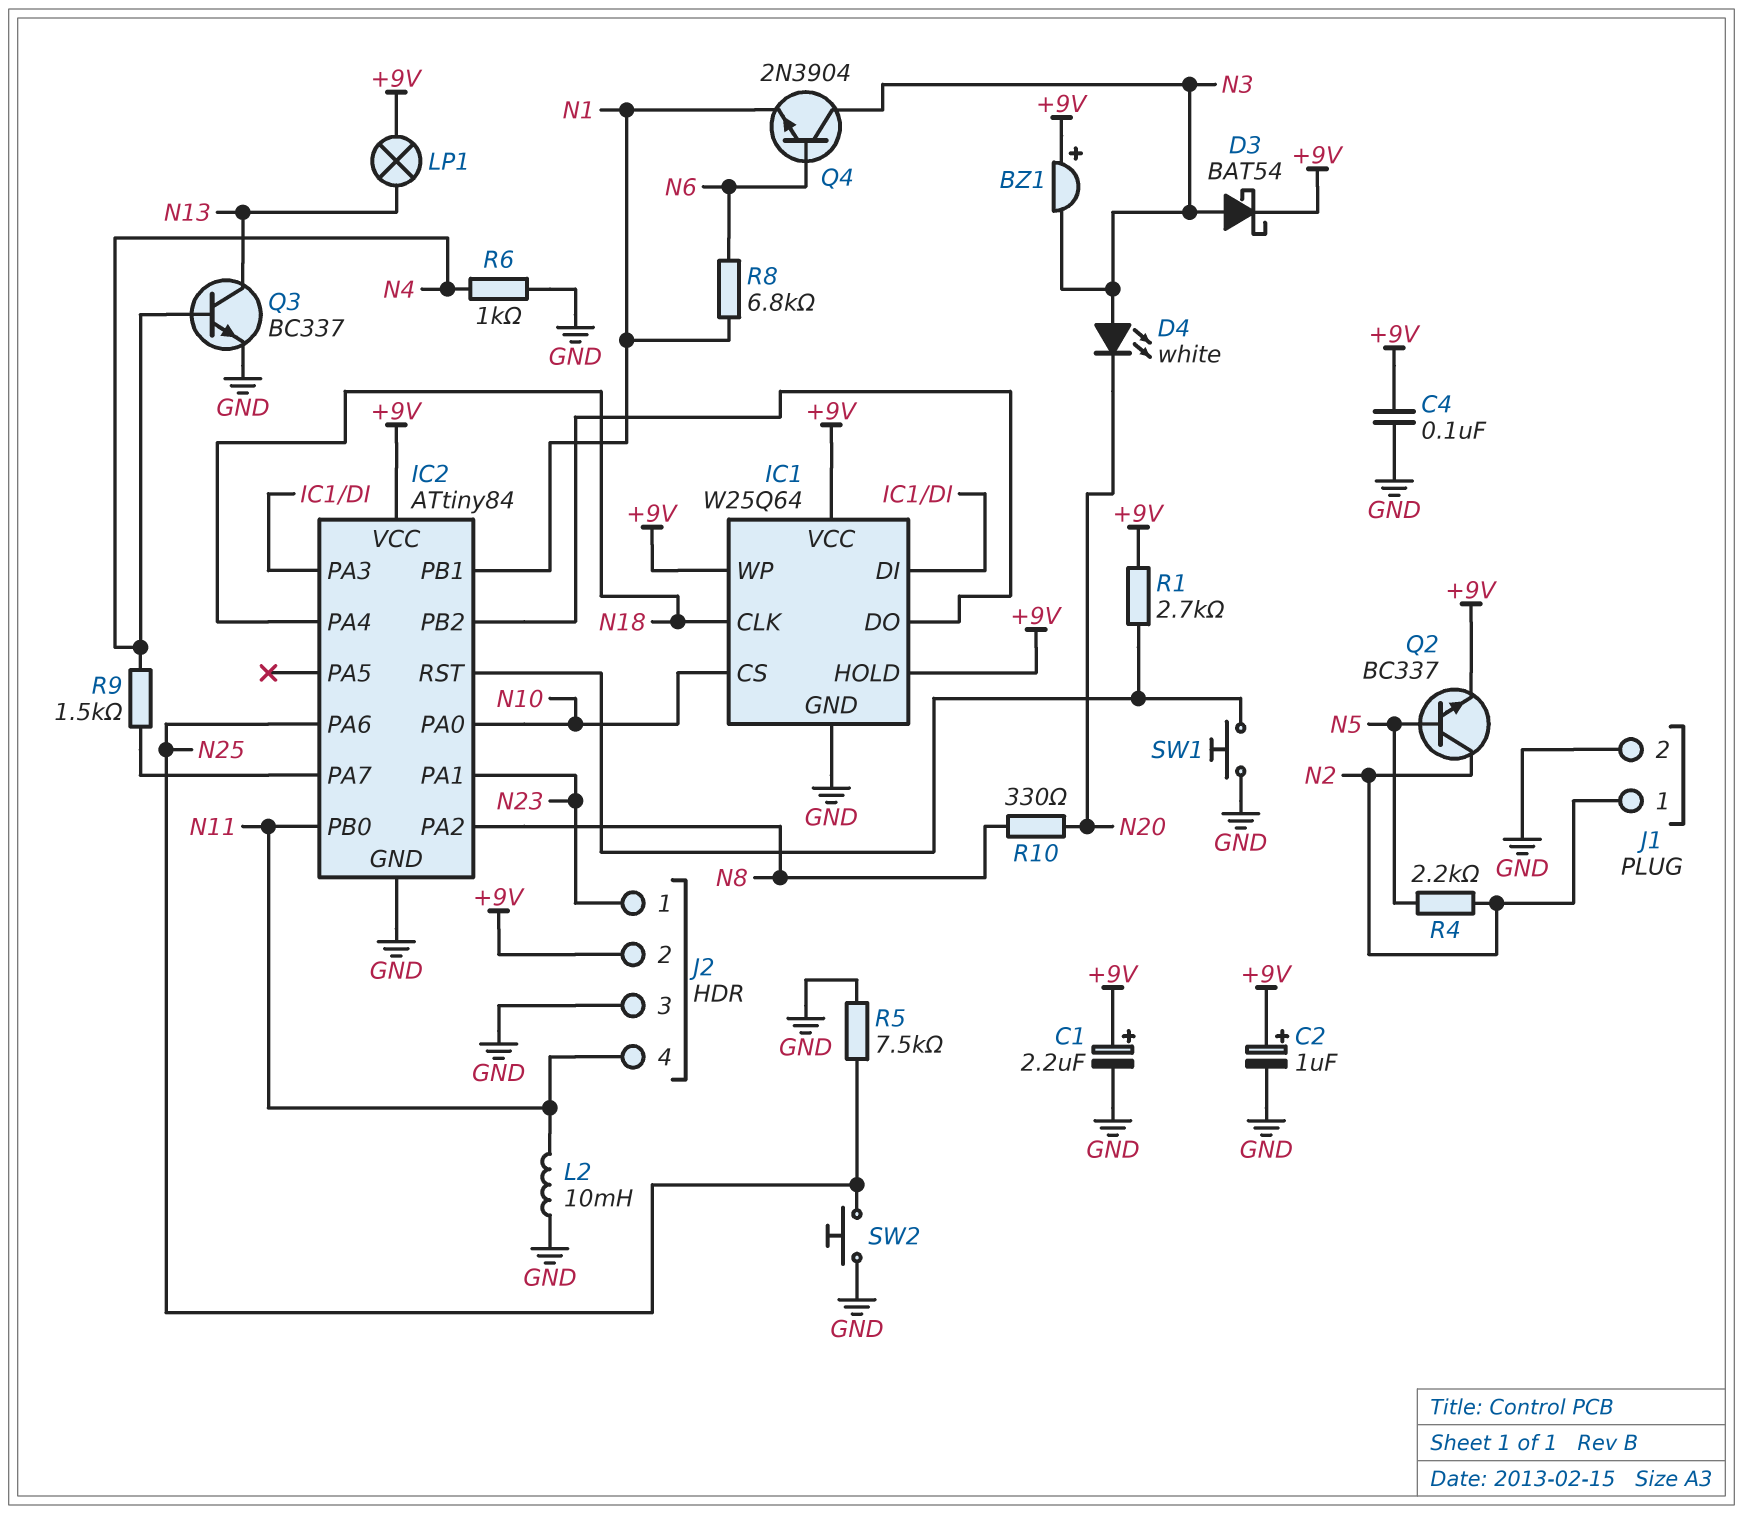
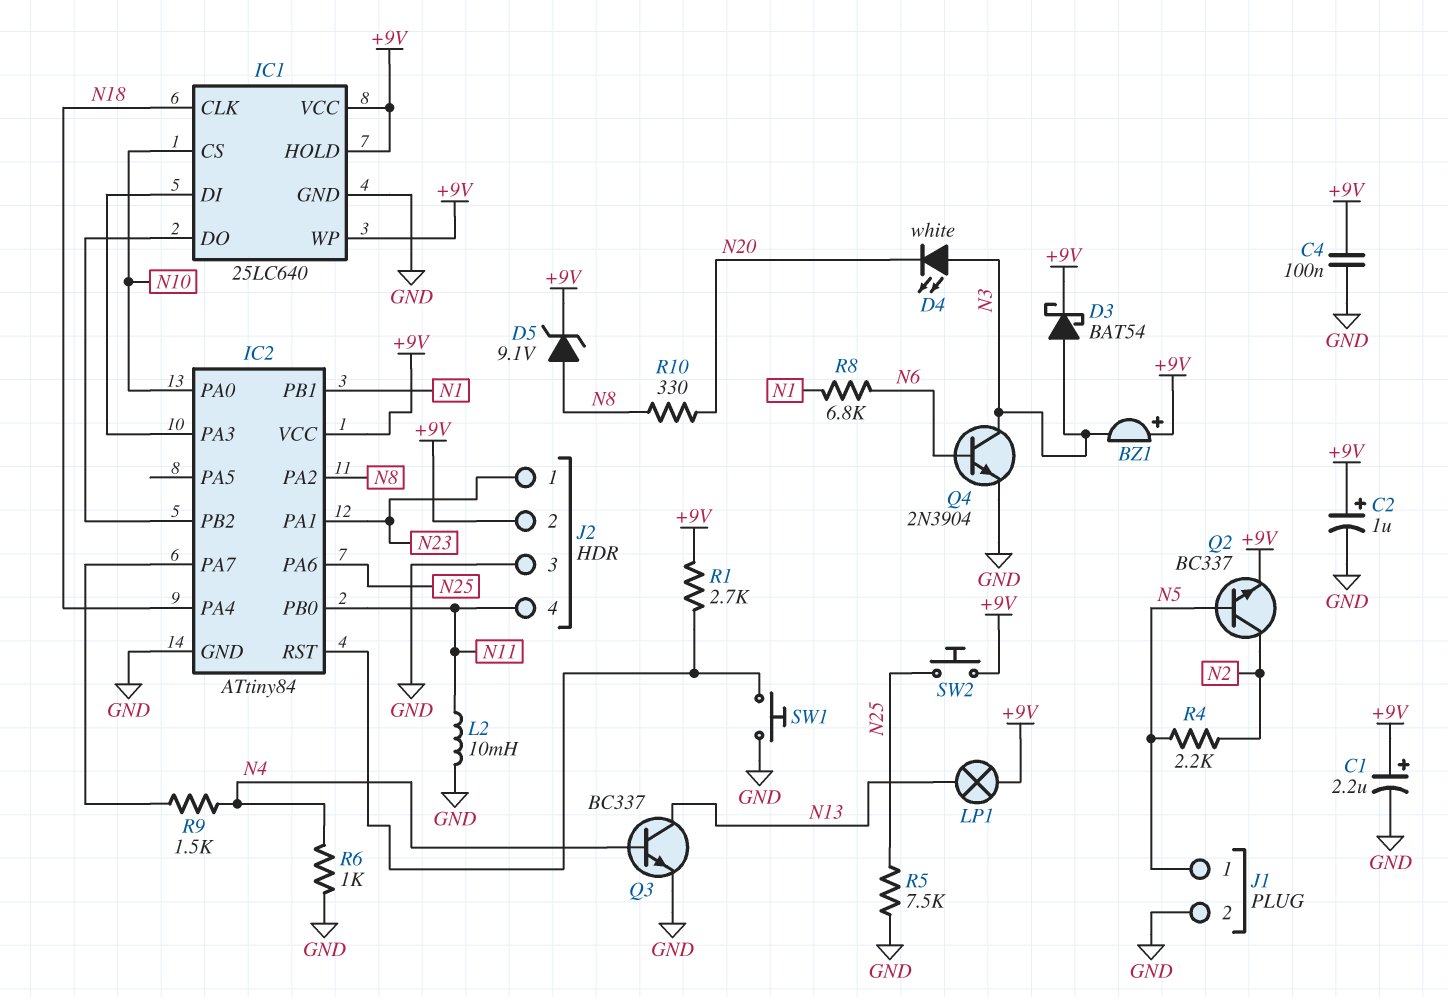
D5: none -> zener 9.1V (A N8, K +9V)
IC1: W25Q64 -> 25LC640
J1 pin 1: N2 -> N5
Q4: NPN 2N3904 (B N6, C N3, E N1) -> NPN 2N3904 (B N6, C N3, E GND)
SW2: button (GND, N25) -> button (+9V, N25)

